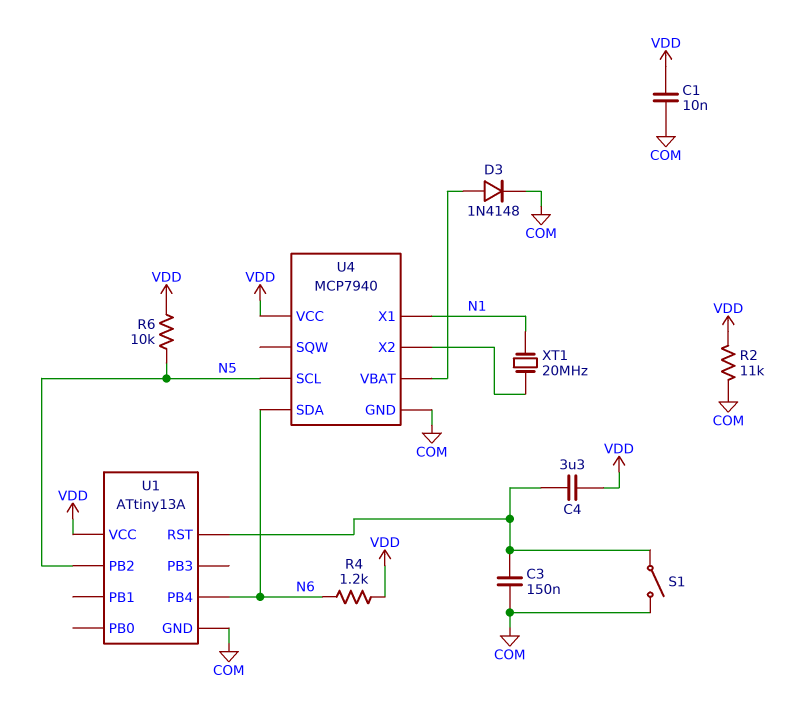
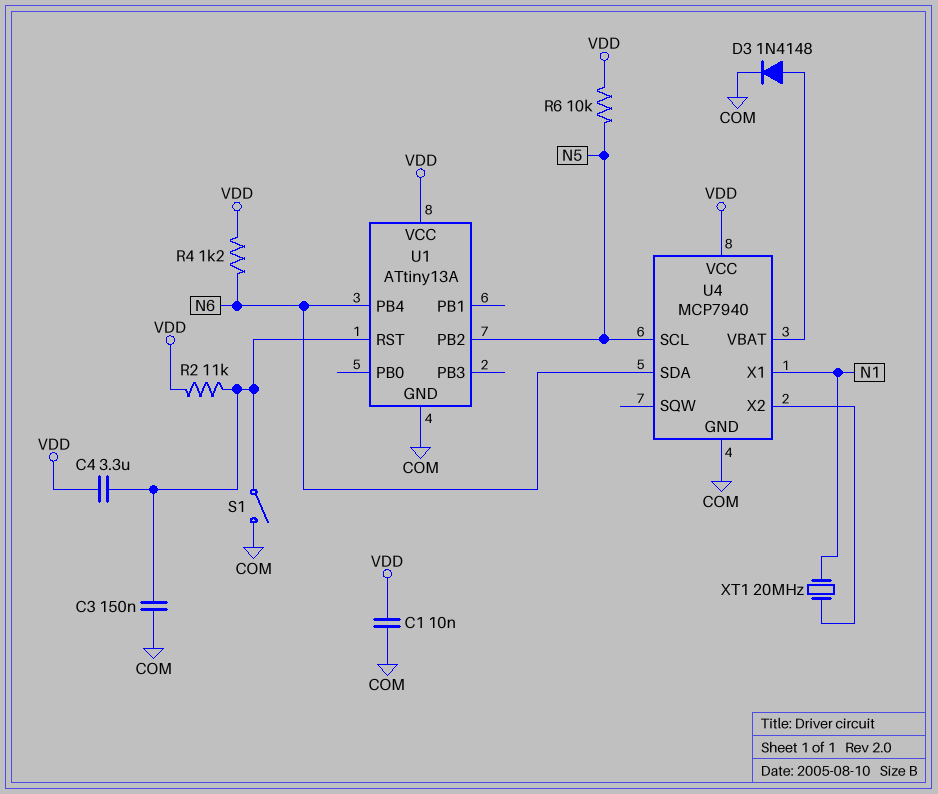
R2: 11k (COM, VDD) -> 11k (U1/RST, VDD)

